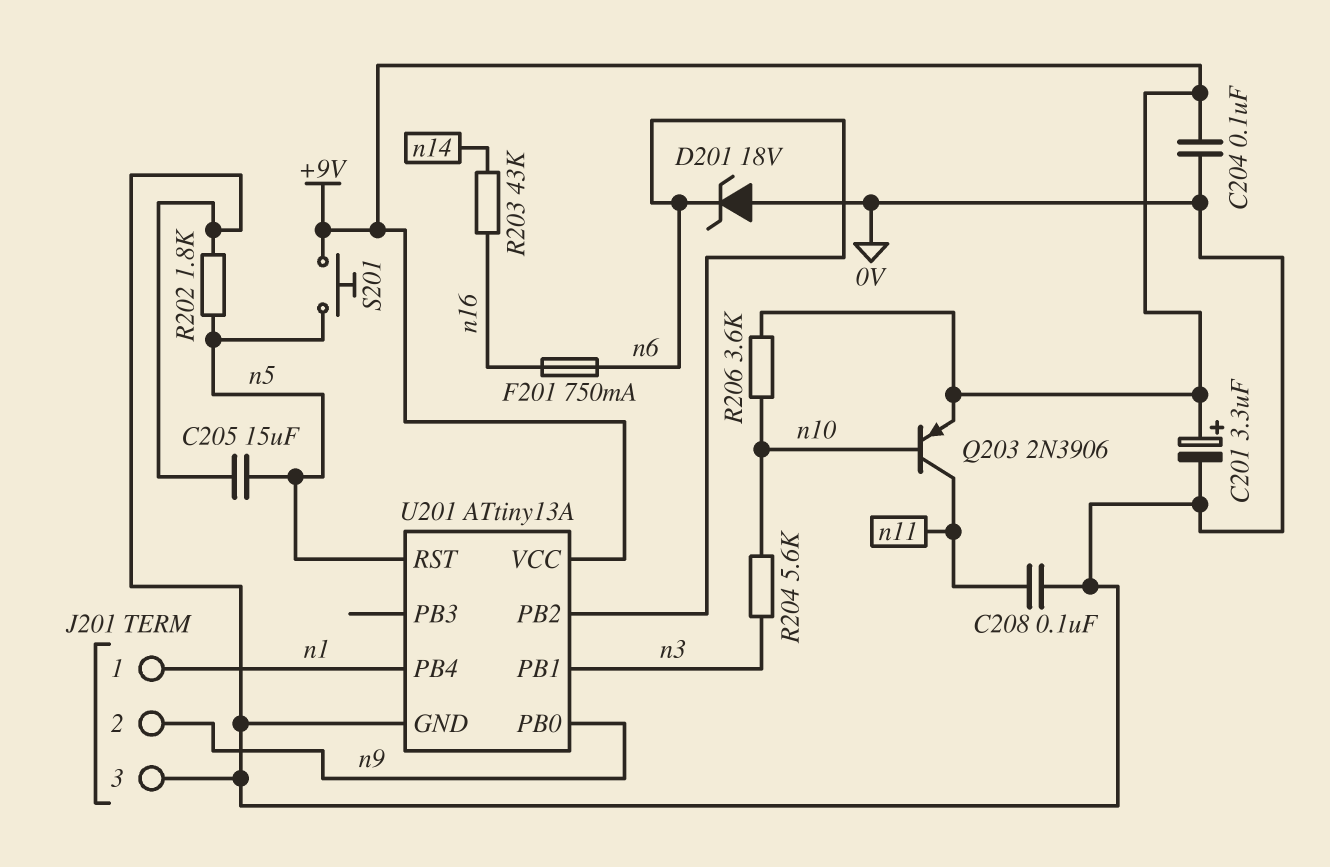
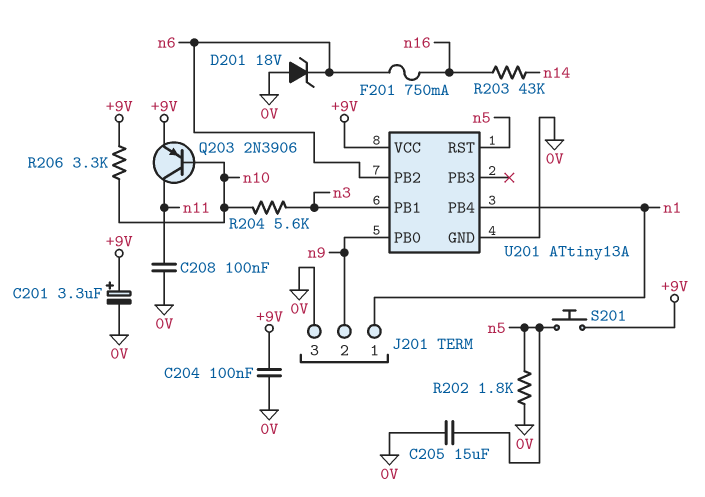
R206: 3.6k (+9V, n10) -> 3.3k (+9V, n10)

